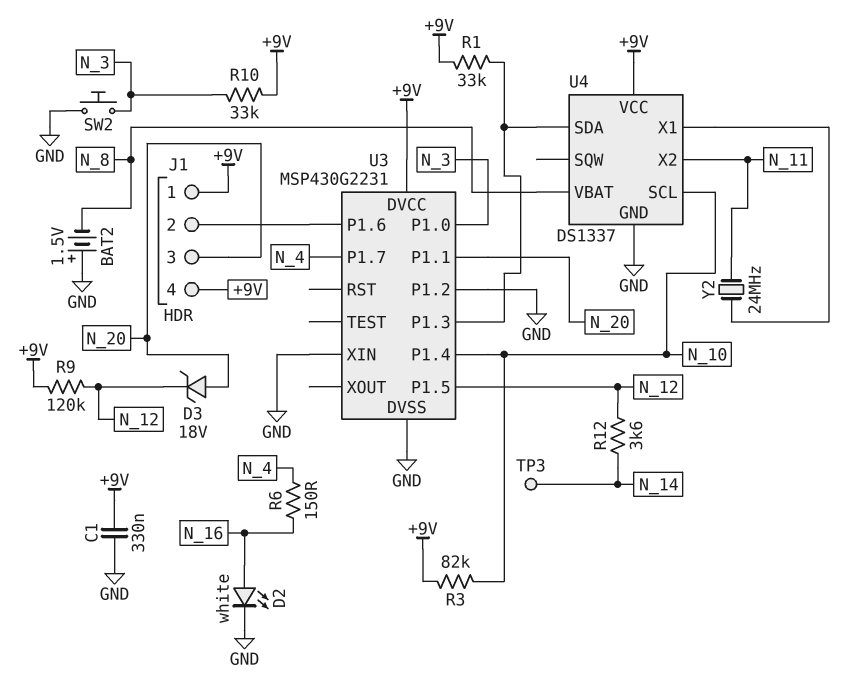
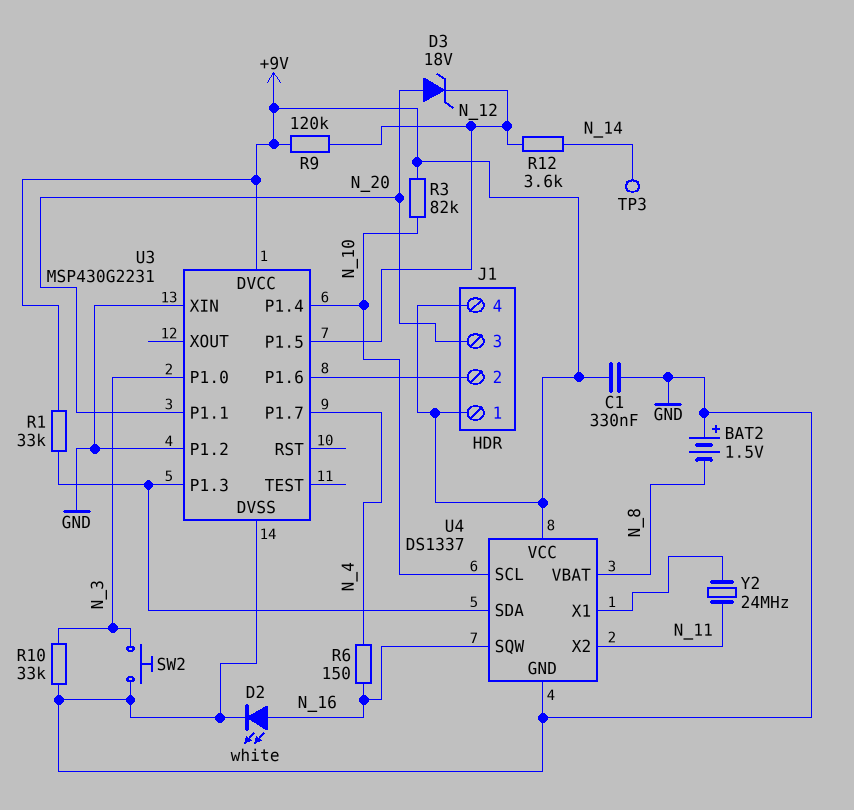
R10: 33k (+9V, N_3) -> 33k (GND, N_3)
U4 pin SQW: none -> N_16

